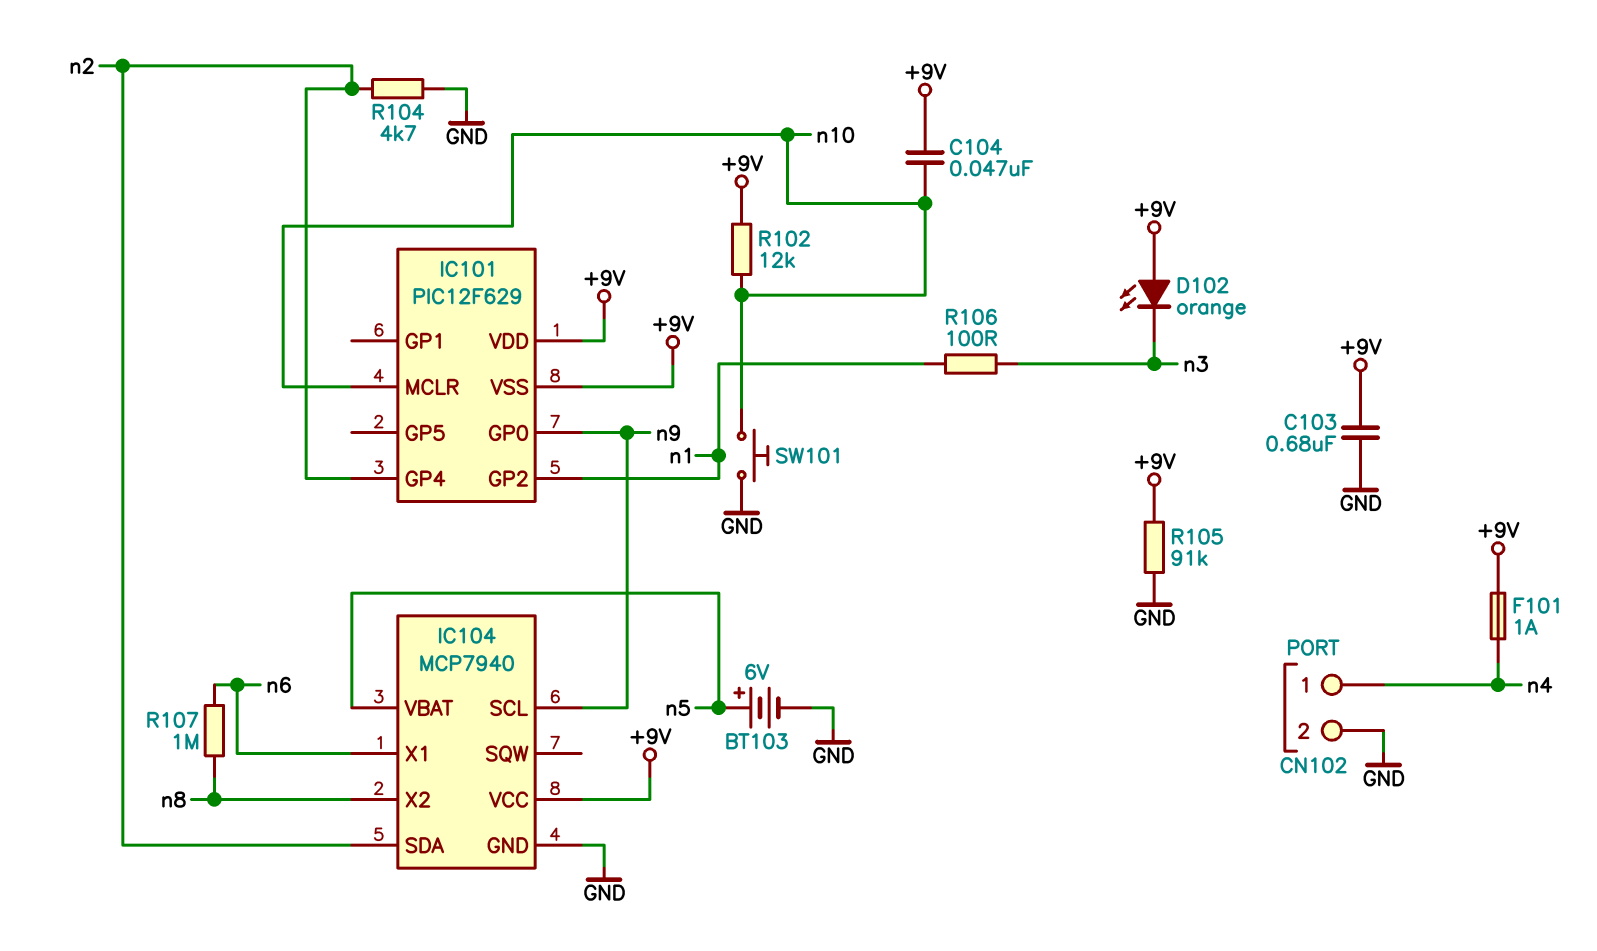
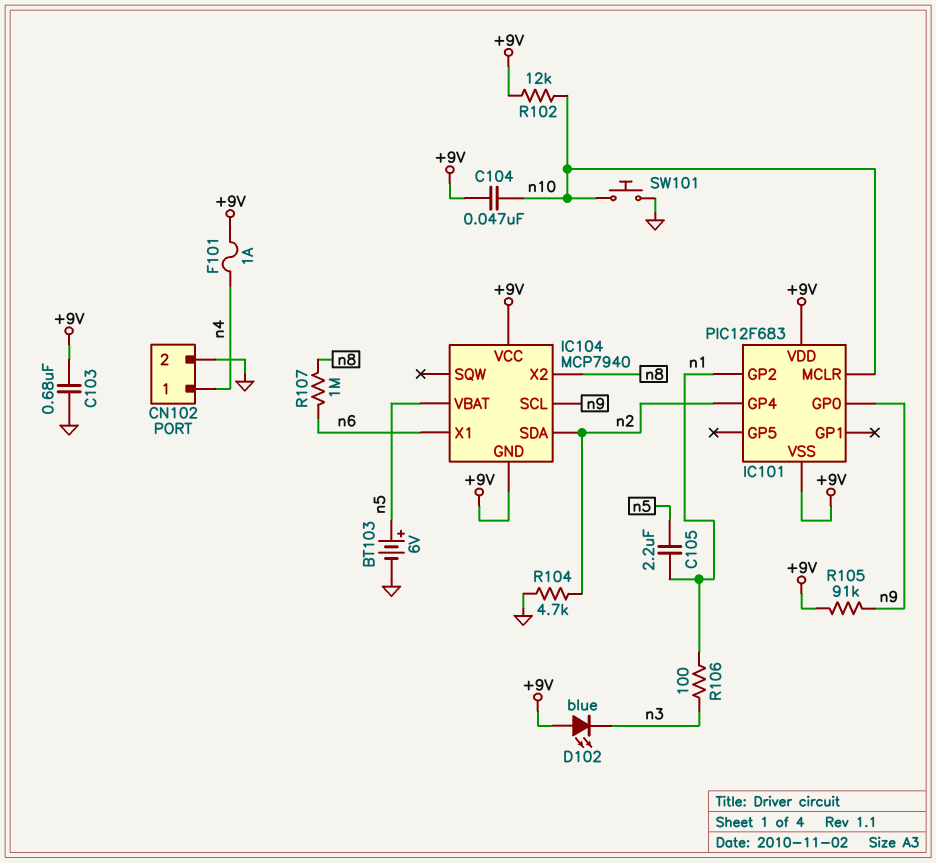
C105: none -> 2.2uF (n1, n5)
D102: LED orange (A +9V, K n3) -> LED blue (A +9V, K n3)
IC101: PIC12F629 -> PIC12F683
IC104 pin GND: GND -> +9V
R105: 91k (+9V, GND) -> 91k (+9V, n9)

